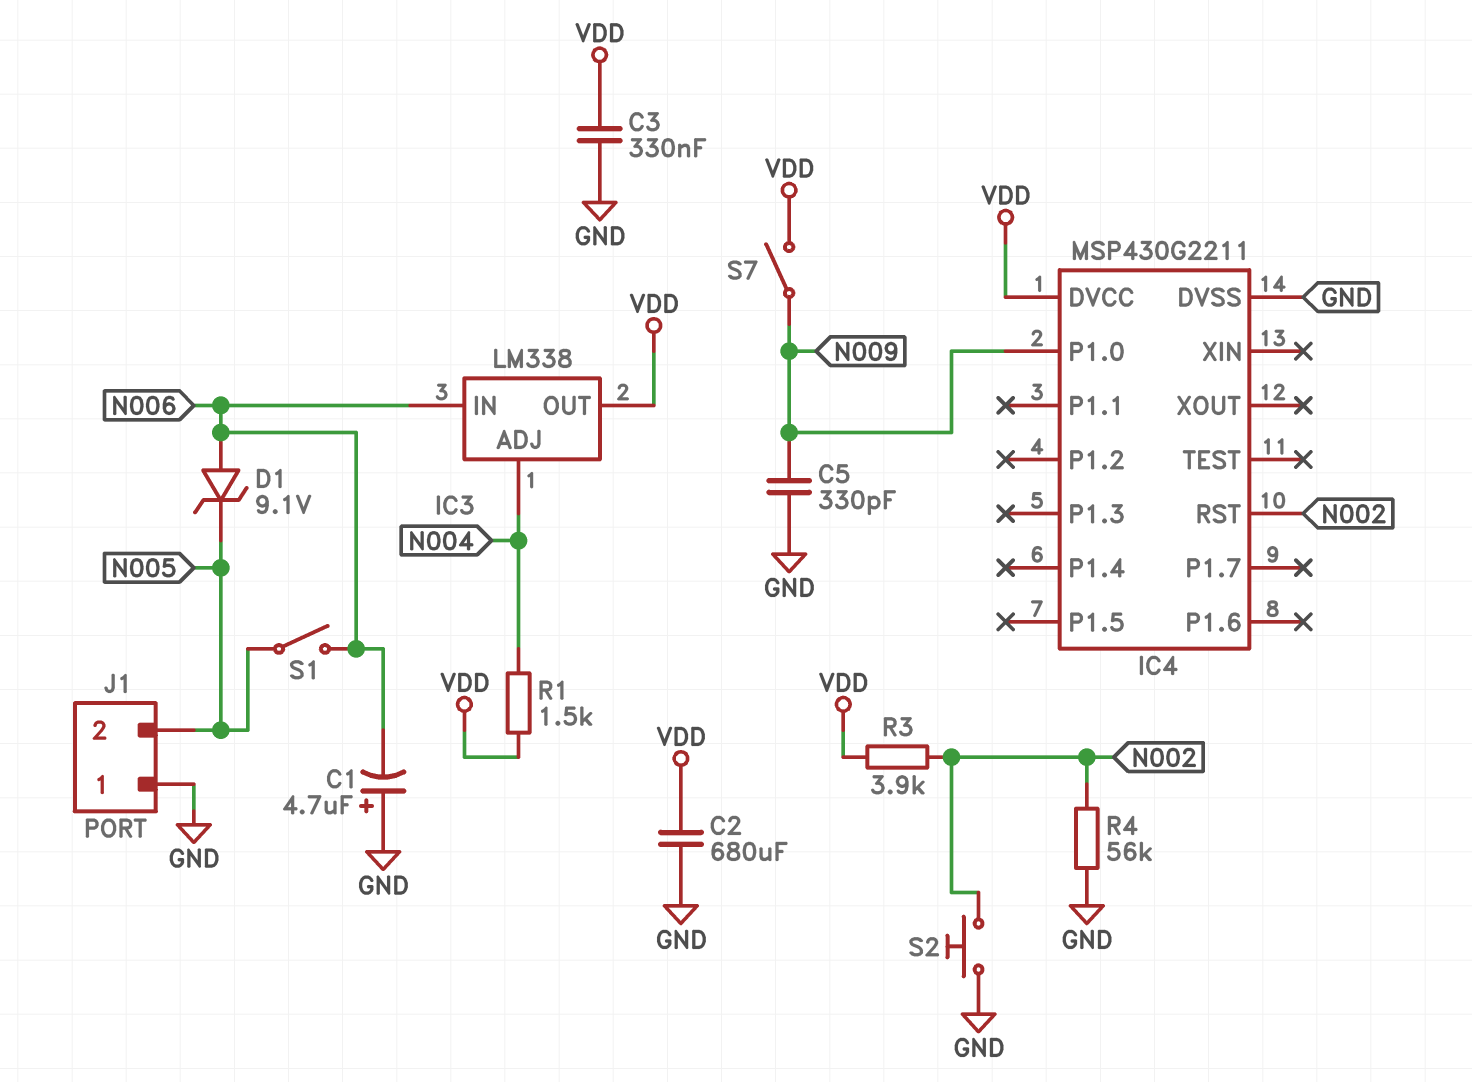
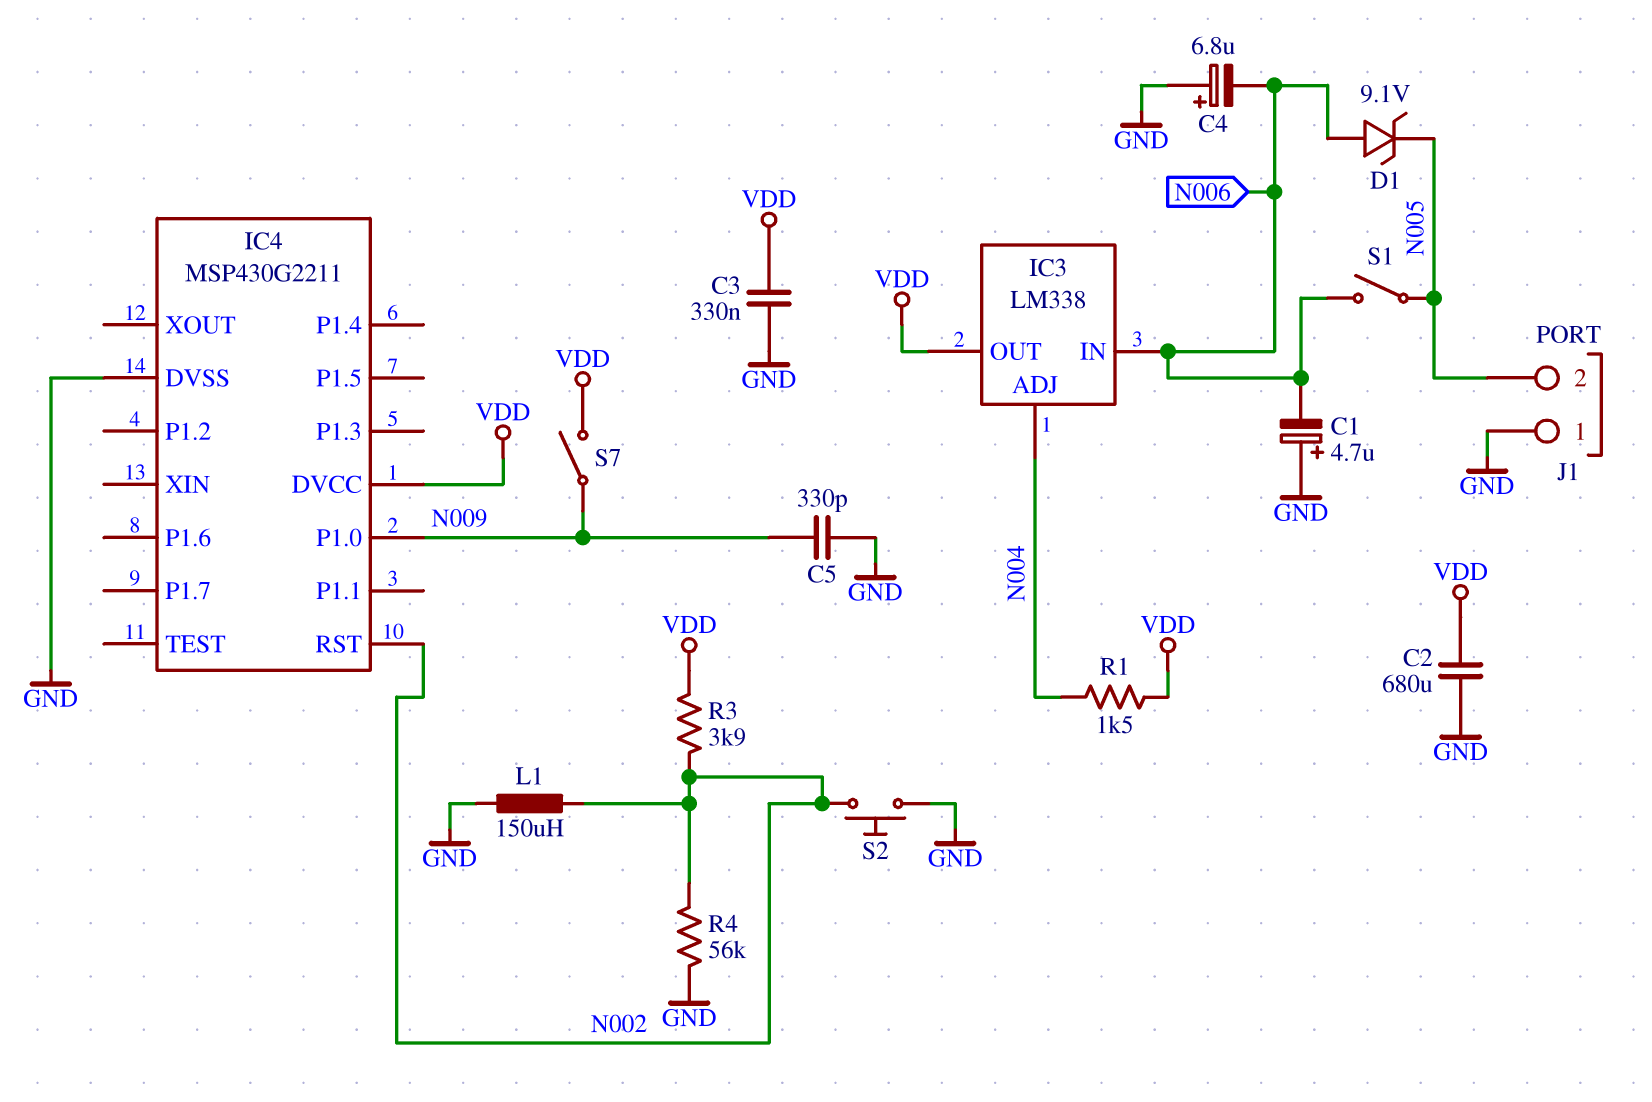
C4: none -> 6.8uF (plus GND, minus N006)
L1: none -> 150uH (GND, N002)

